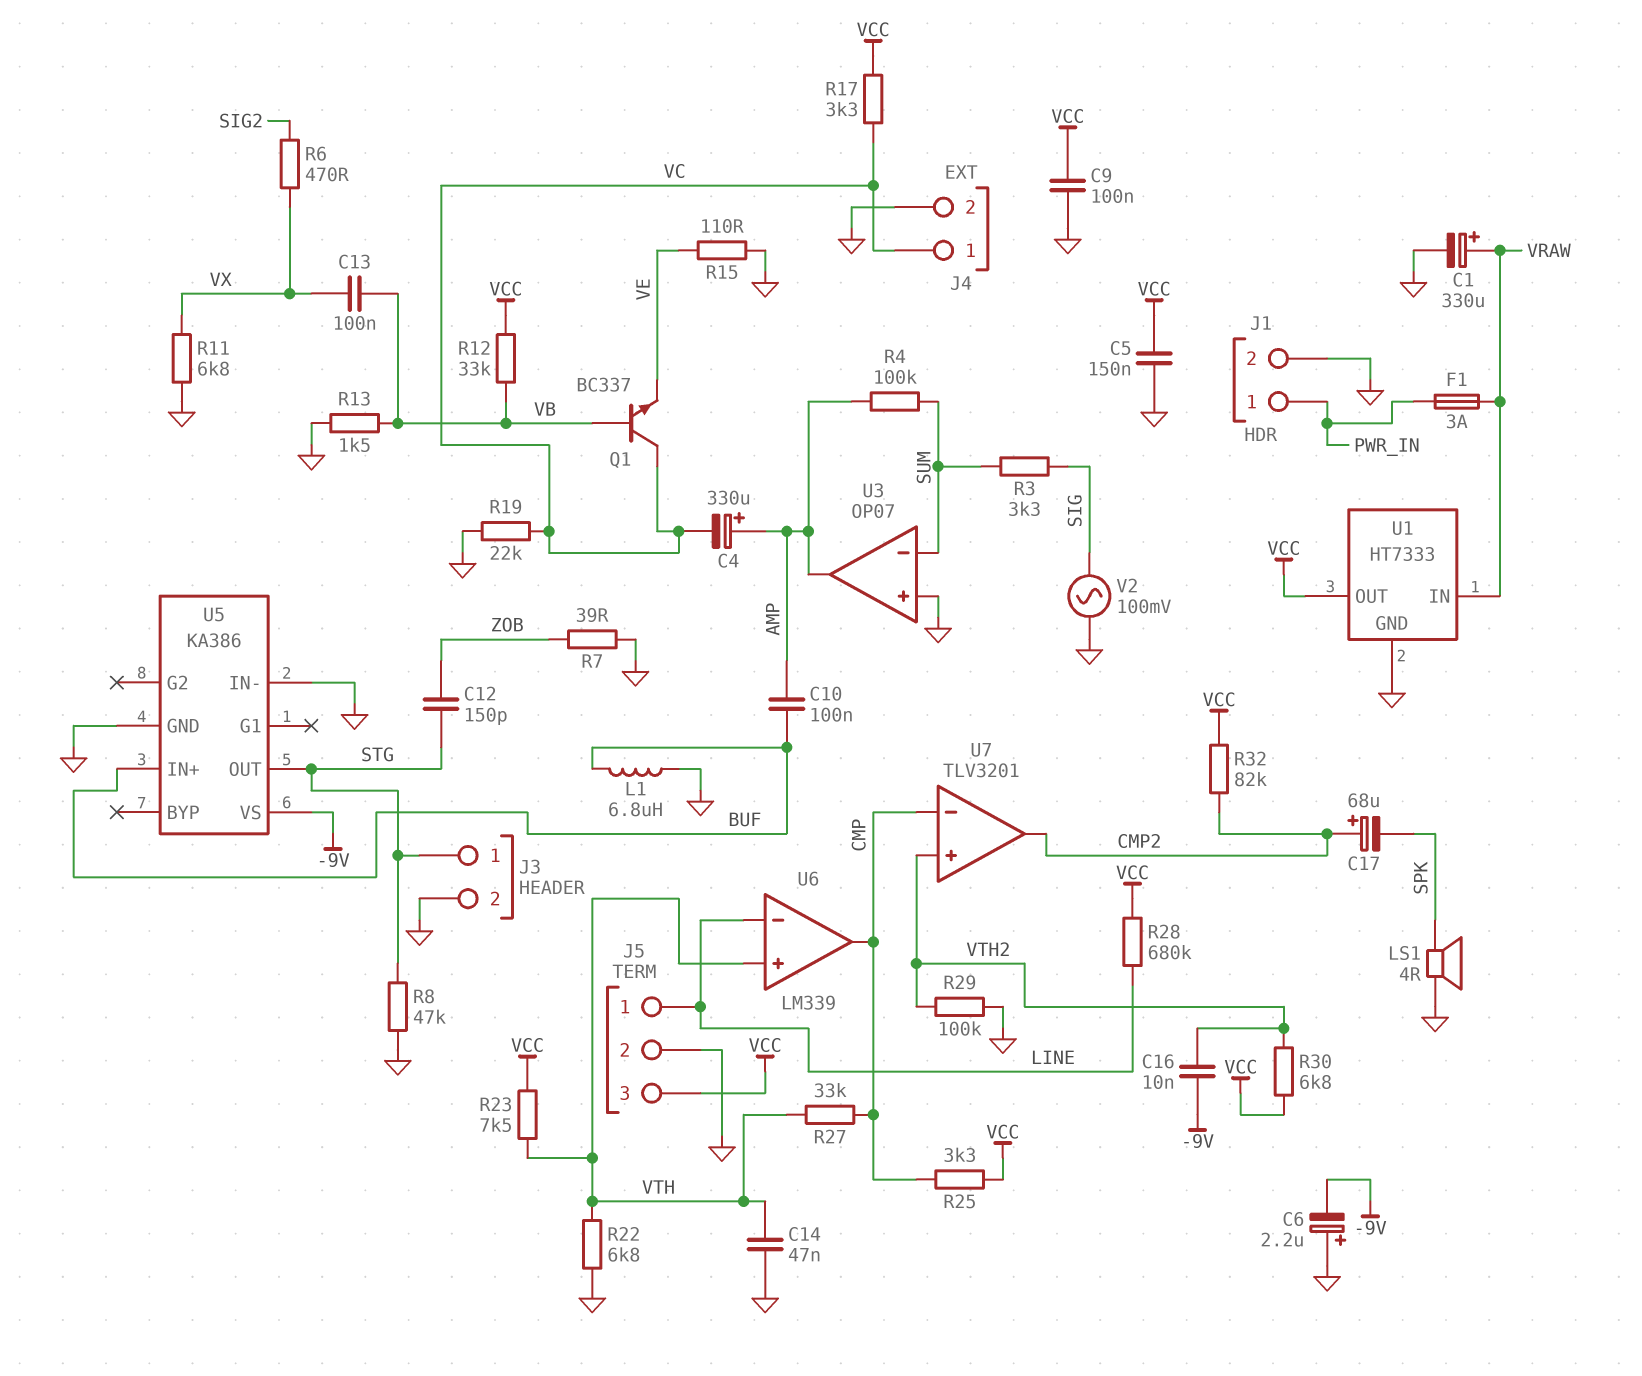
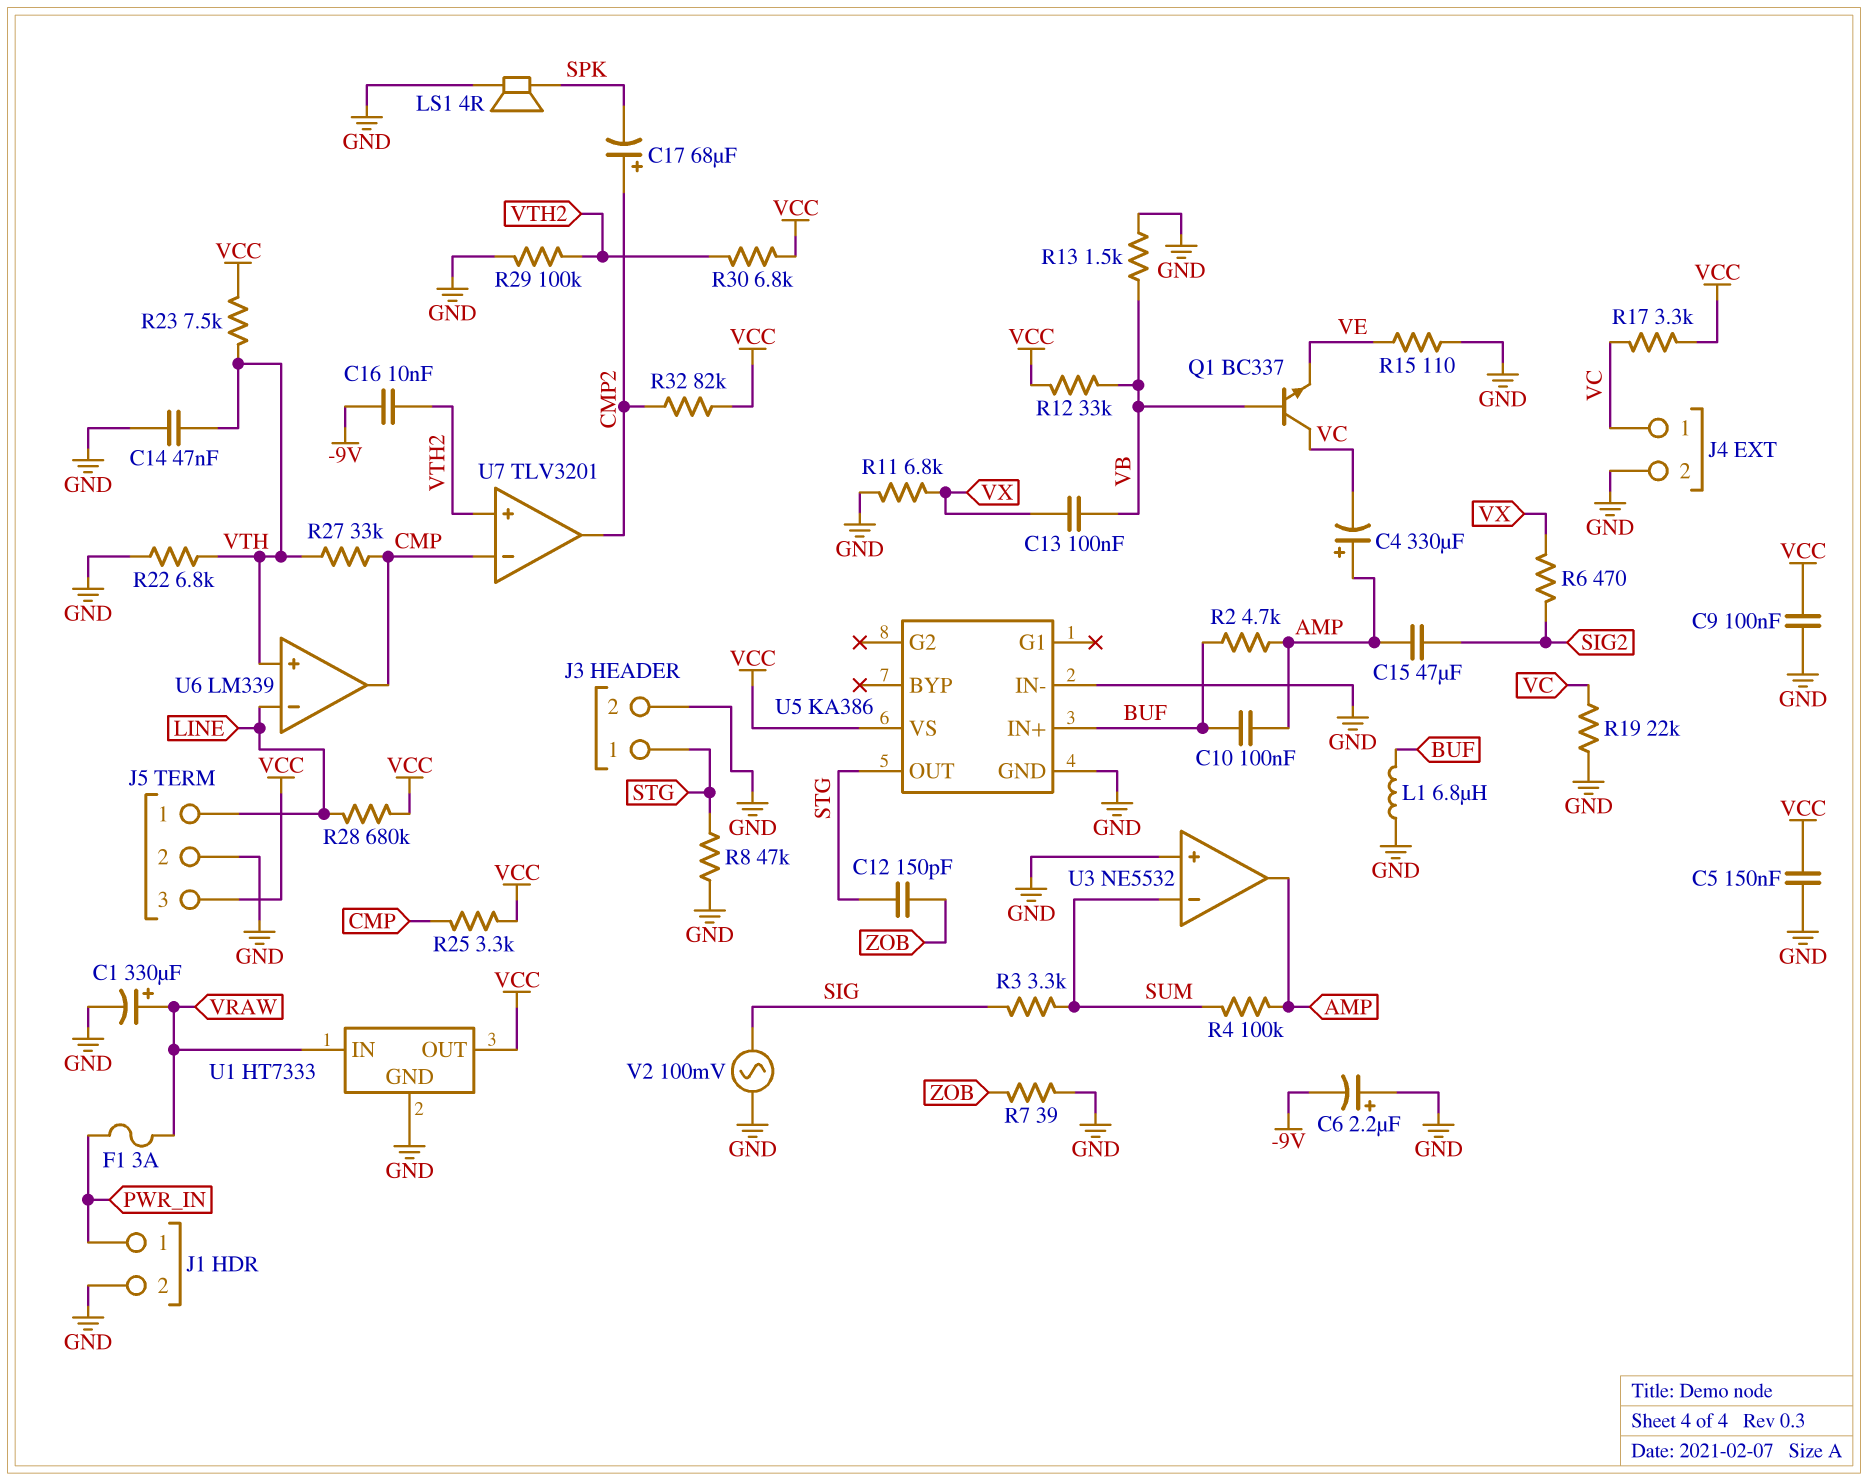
C15: none -> 47uF (AMP, SIG2)
R2: none -> 4.7k (AMP, BUF)
U3: OP07 -> NE5532
U5 pin VS: -9V -> VCC

